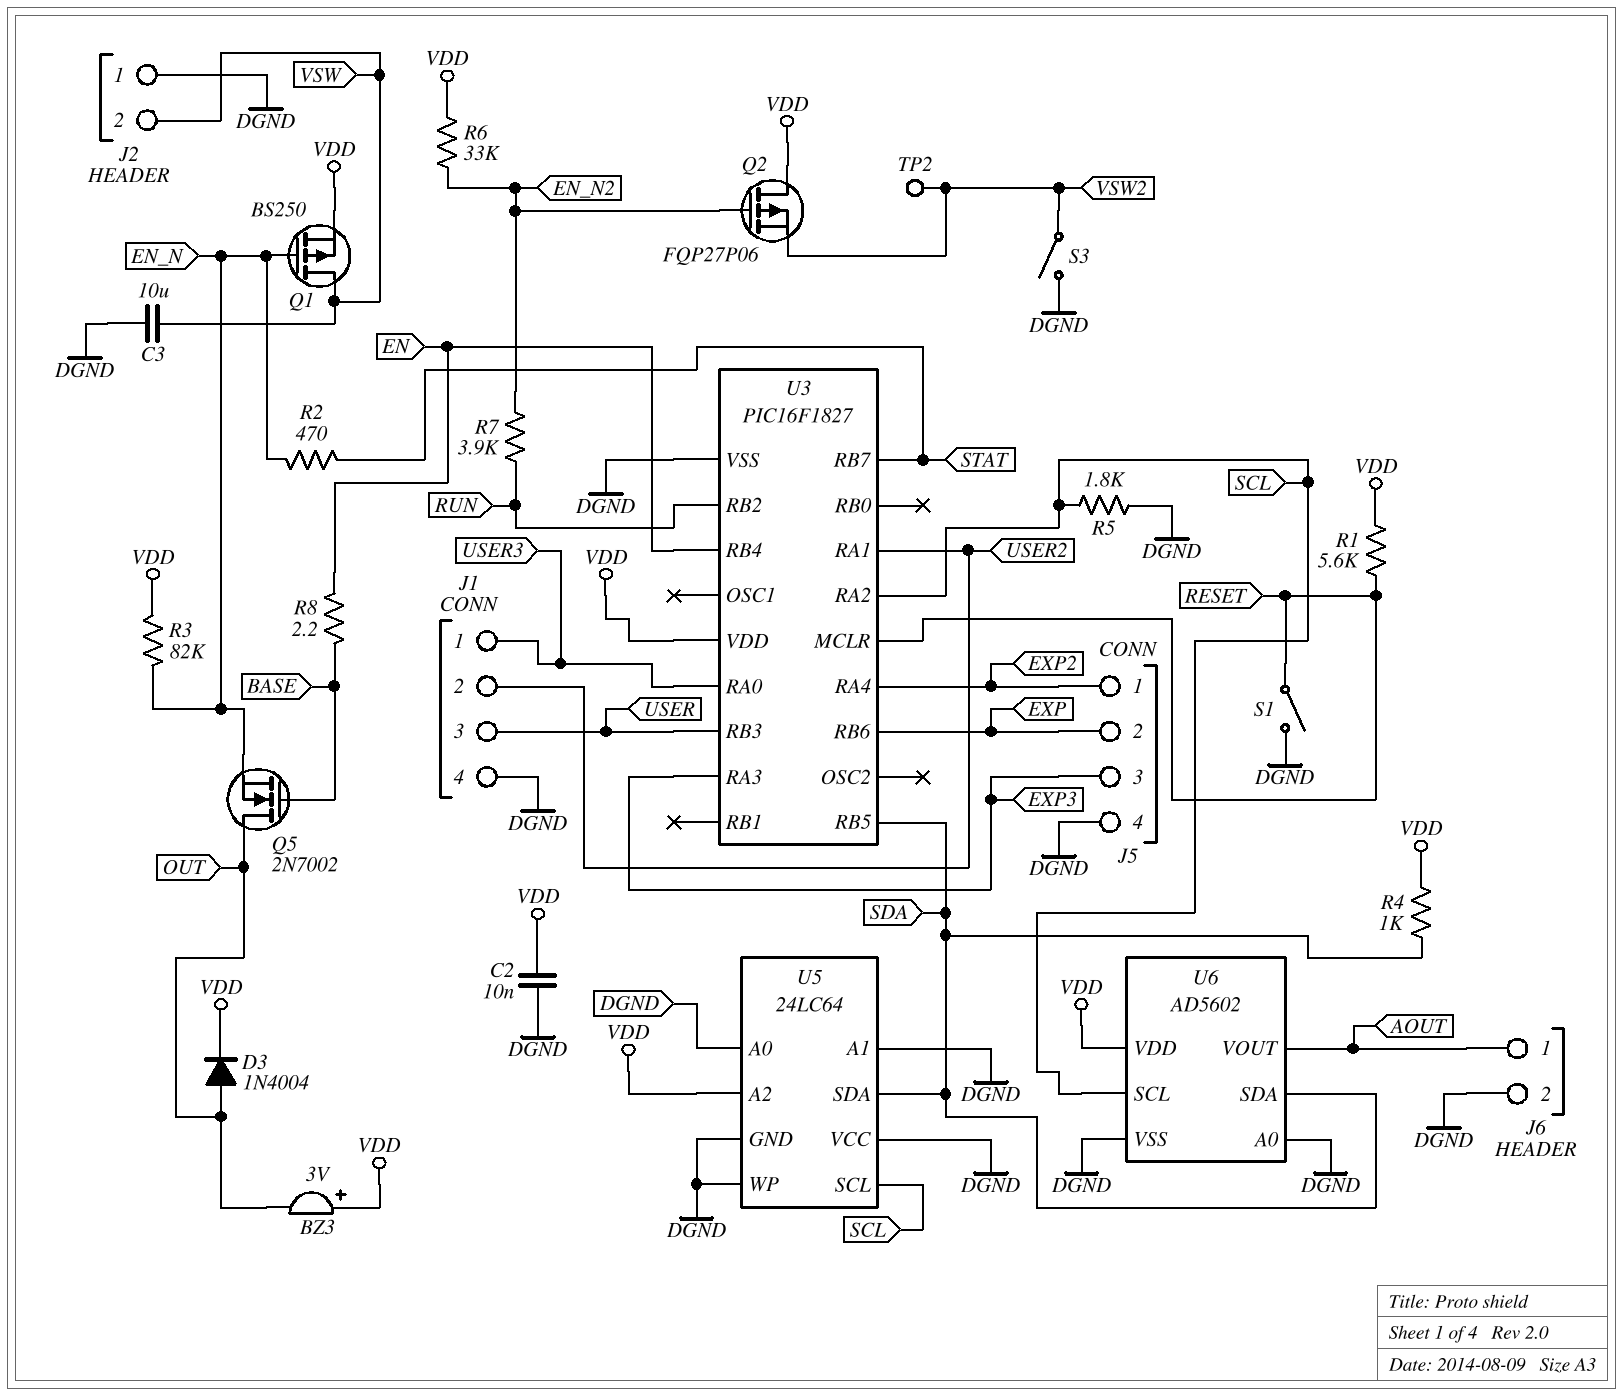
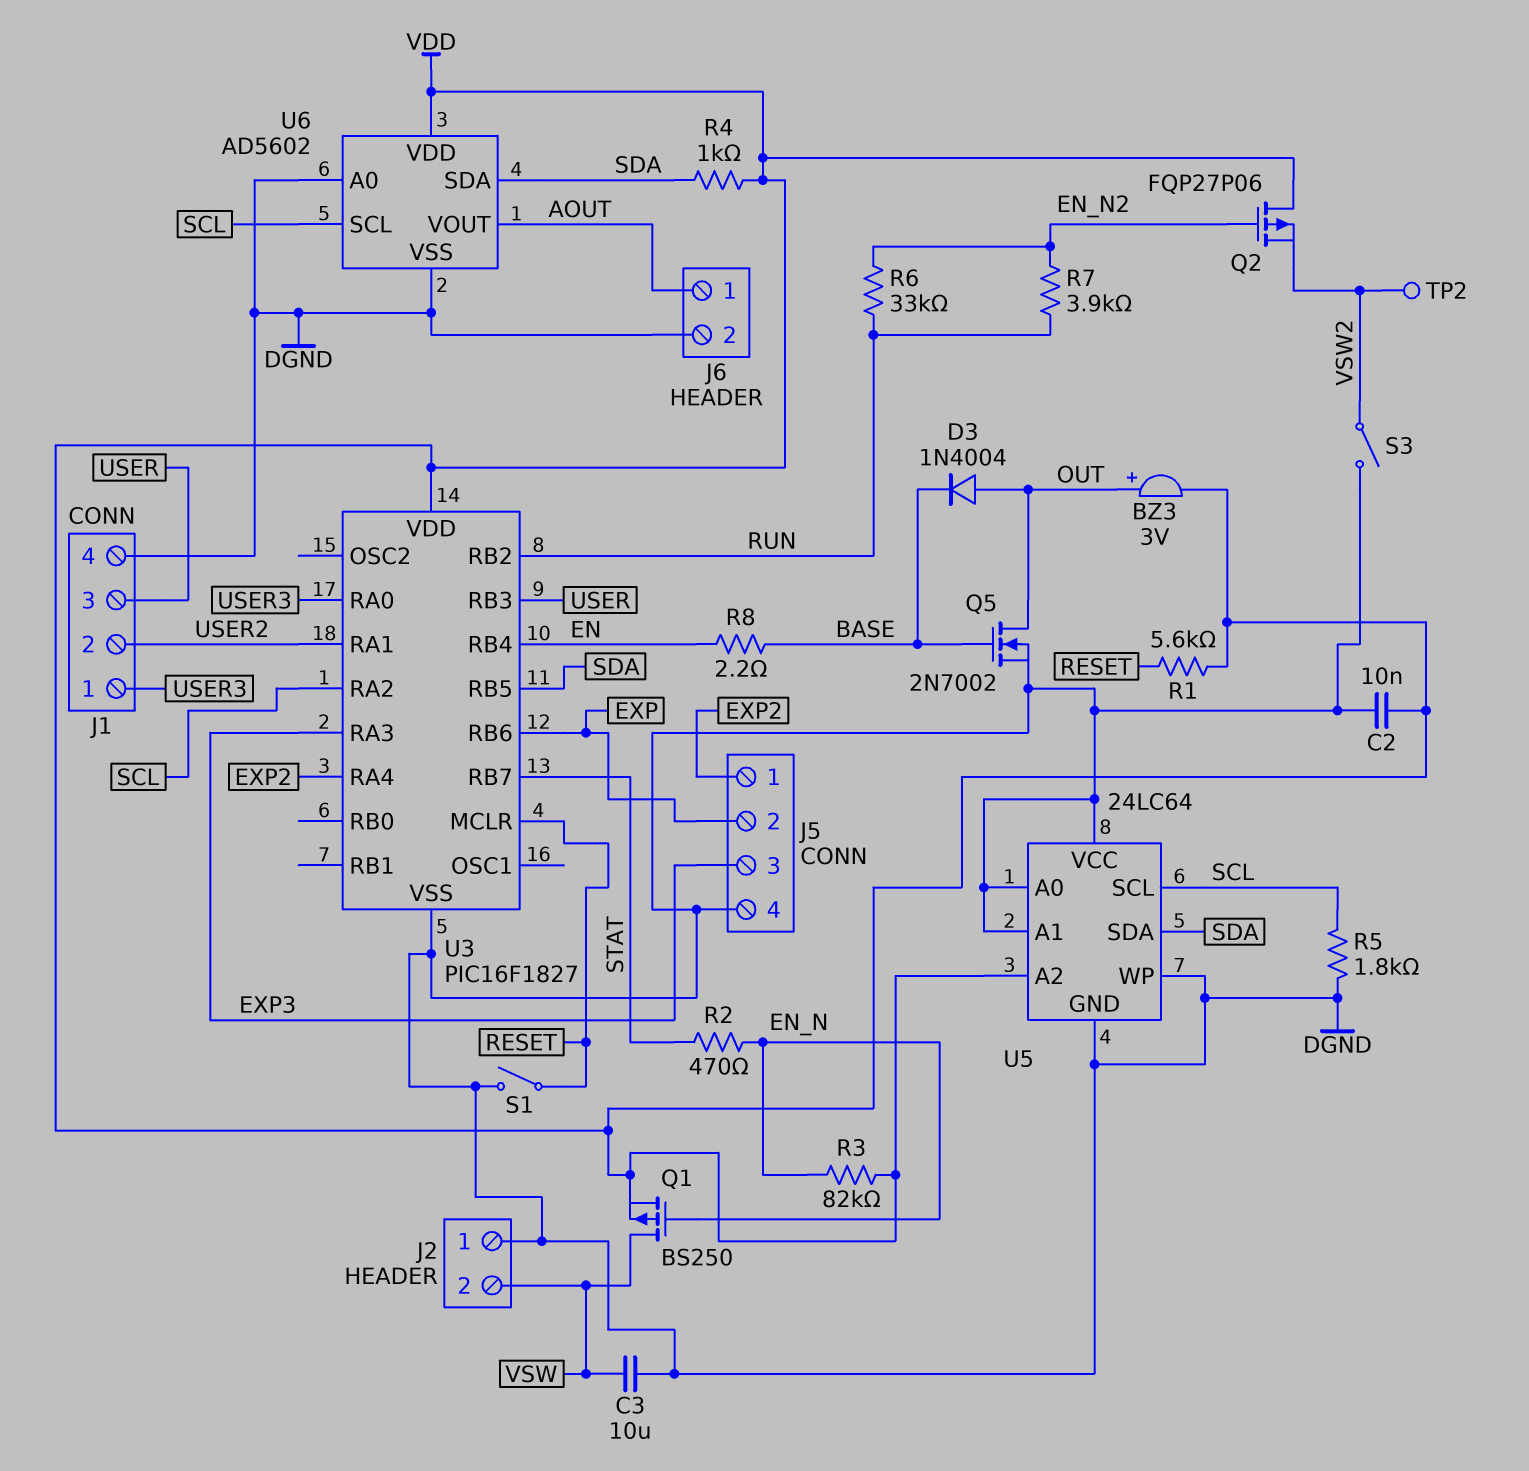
BZ3: buzzer 3V (plus VDD, minus OUT) -> buzzer 3V (plus OUT, minus VDD)
D3: diode 1N4004 (A OUT, K VDD) -> diode 1N4004 (A OUT, K BASE)
Q5: NMOS 2N7002 (G BASE, D OUT, S EN_N) -> NMOS 2N7002 (G BASE, D OUT, S DGND)
R6: 33k (EN_N2, VDD) -> 33k (EN_N2, RUN)

